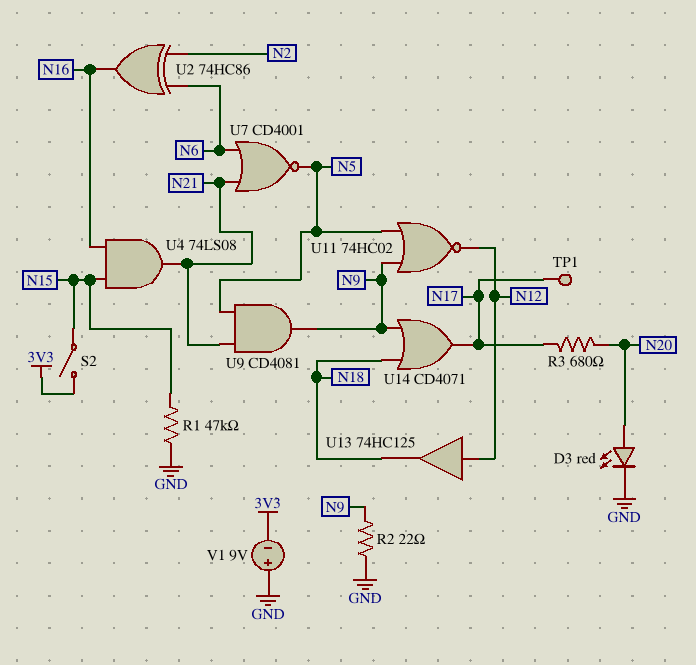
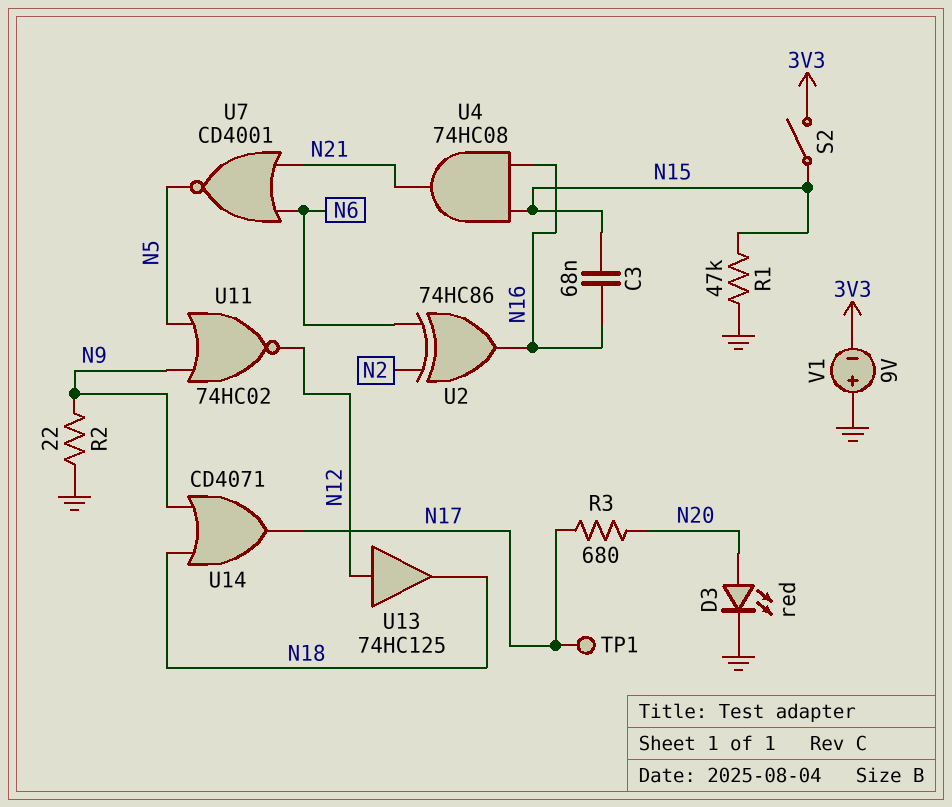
C3: none -> 68nF (N15, N16)
U4: AND 74LS08 (in N15, in N16, out N21) -> AND 74HC08 (in N15, in N16, out N21)
U9: AND CD4081 (in N5, in N21, out N9) -> none

